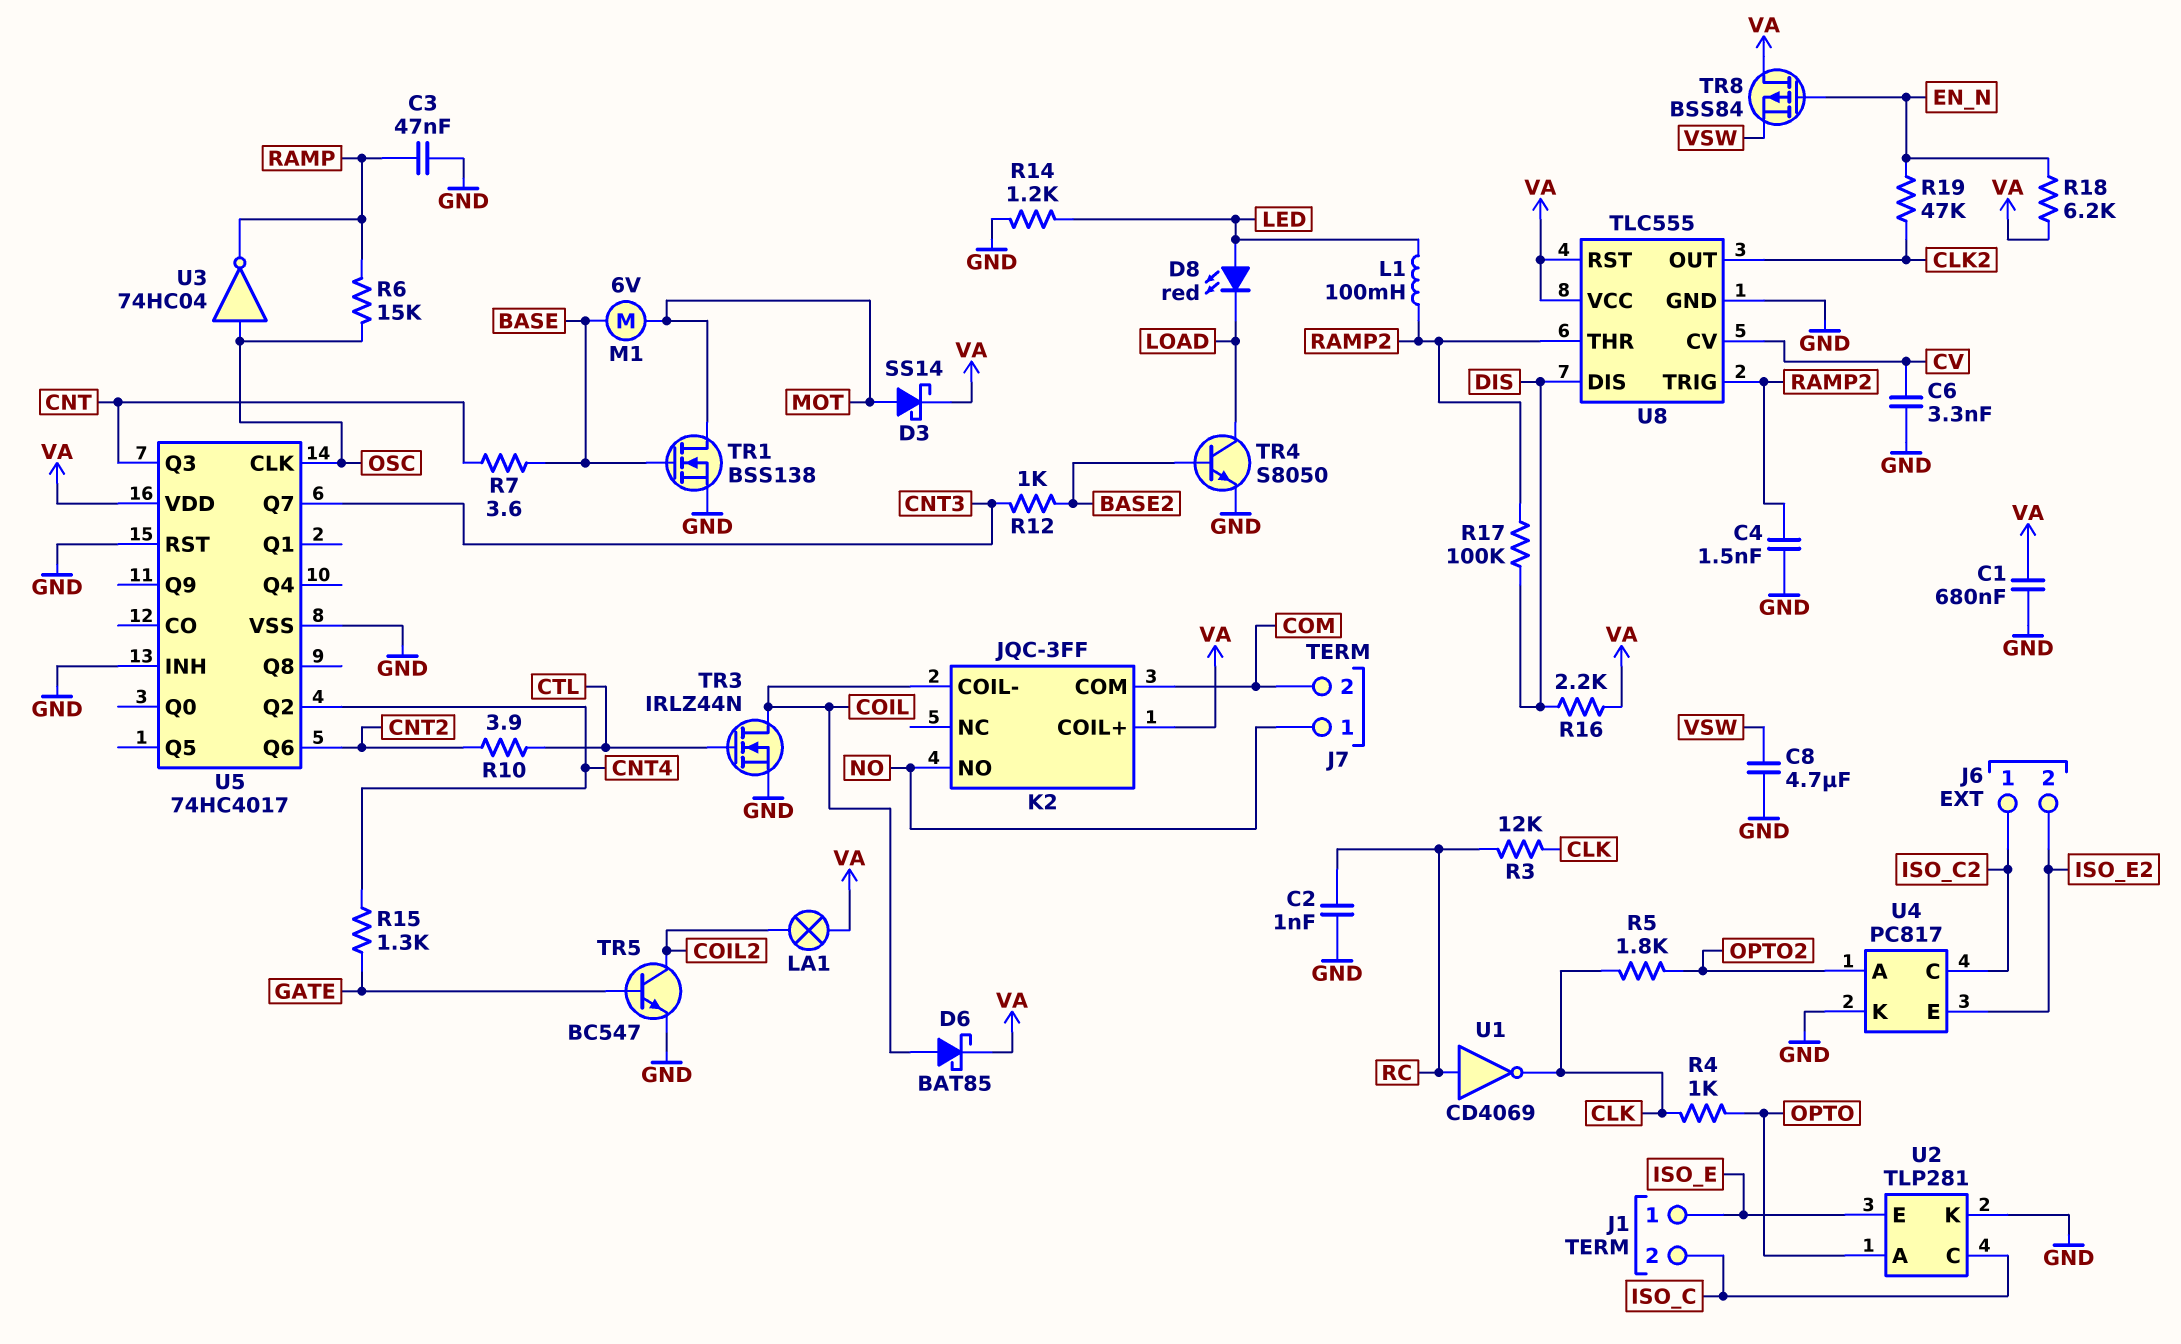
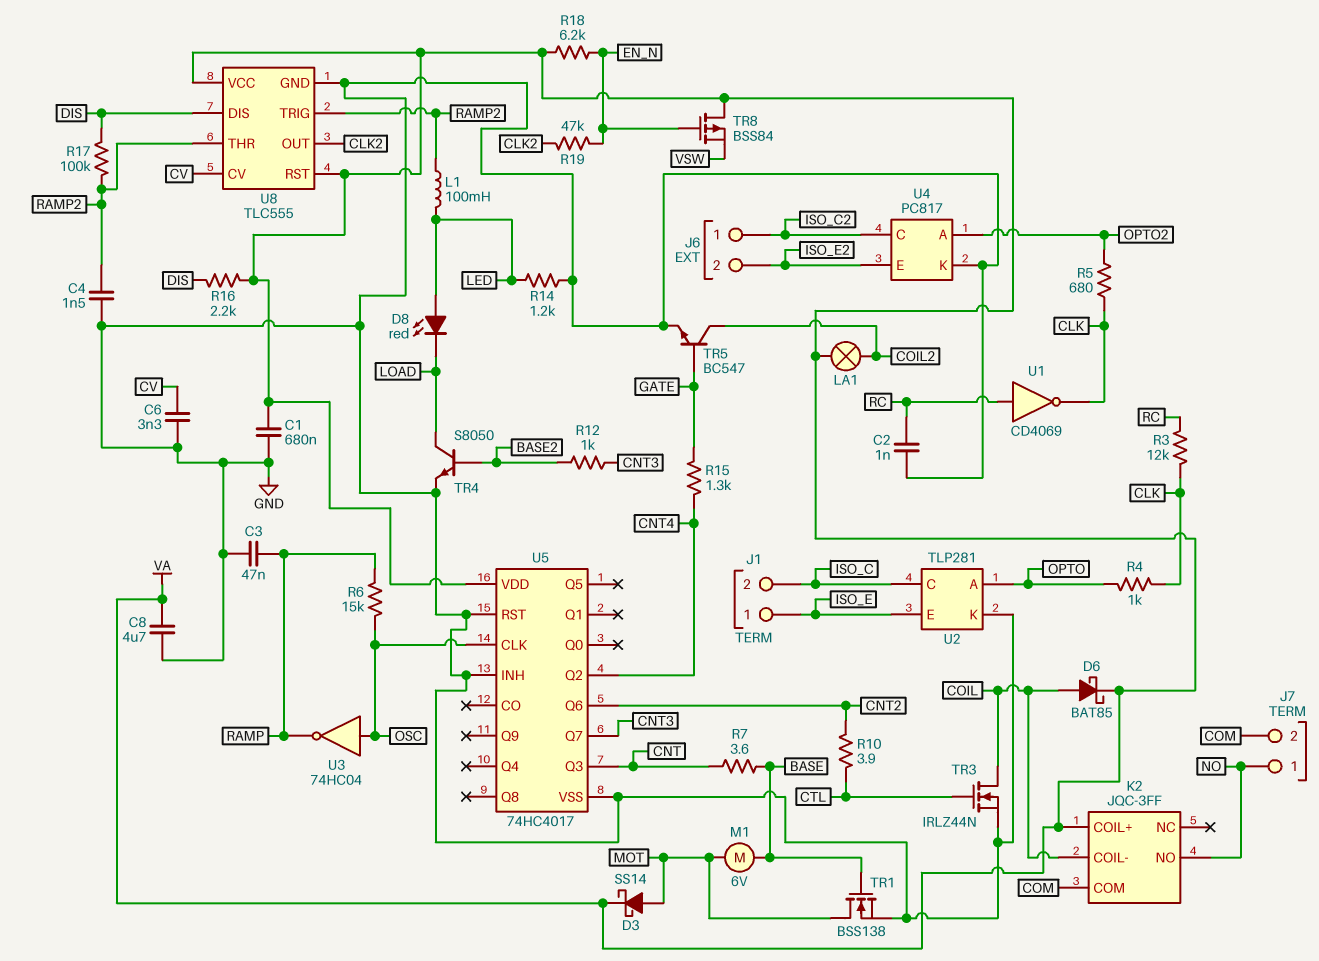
C8: 4.7uF (GND, VSW) -> 4.7uF (GND, VA)
R5: 1.8k (CLK, OPTO2) -> 680 (CLK, OPTO2)

